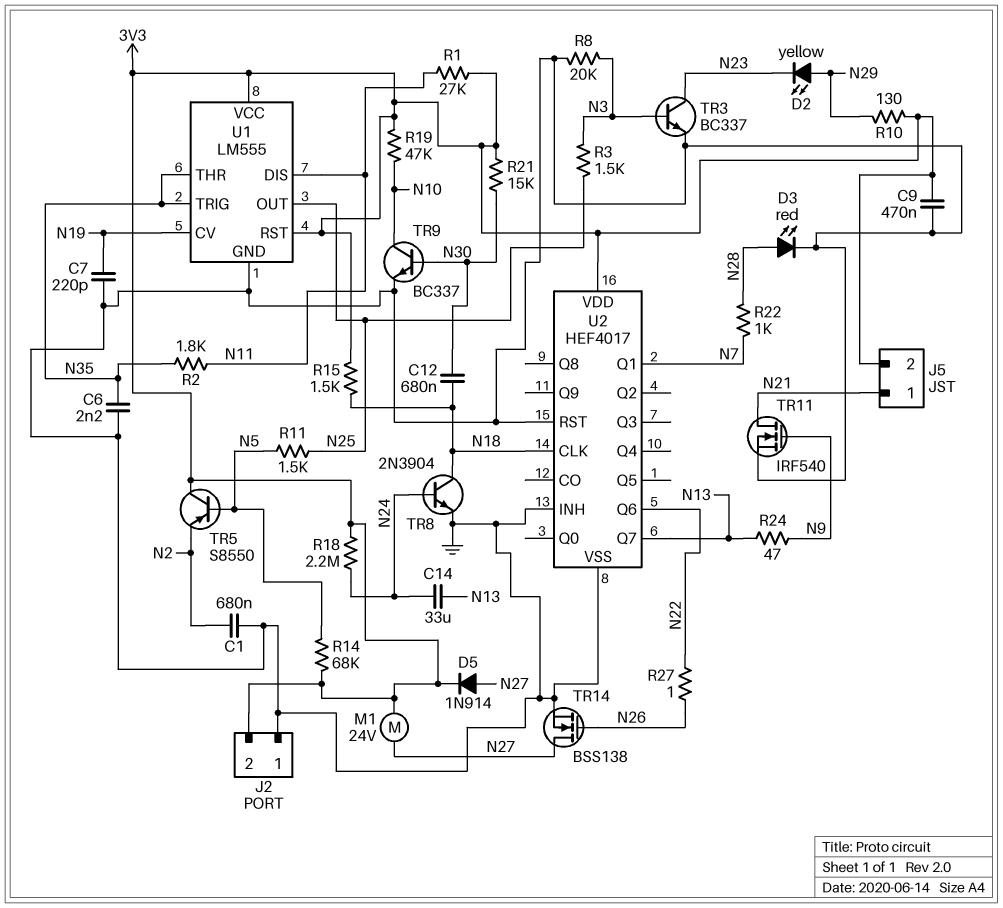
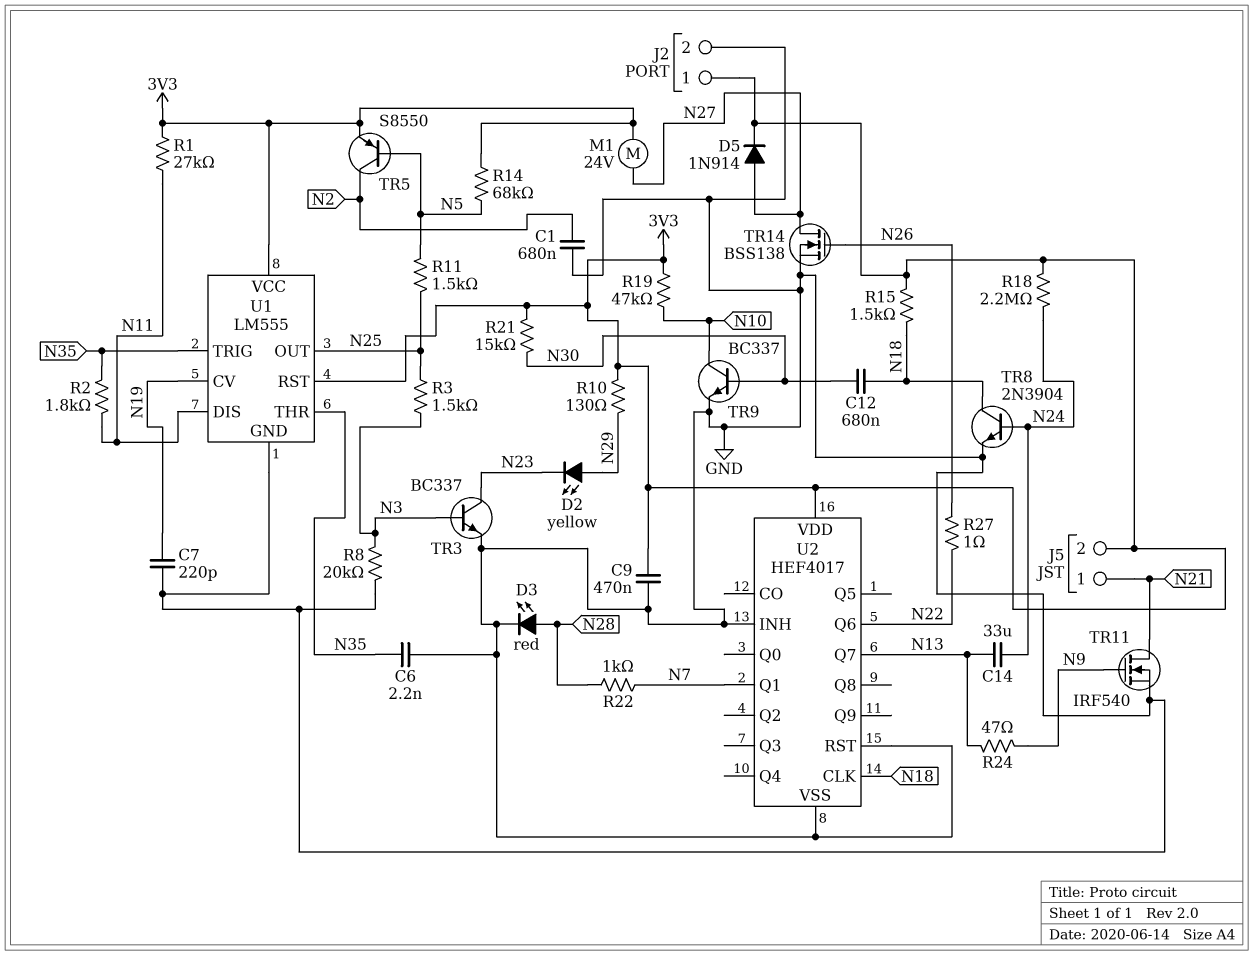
J2 pin 1: GND -> 3V3
J2 pin 2: 3V3 -> GND
TR5: PNP S8550 (B N5, C 3V3, E N2) -> PNP S8550 (B N5, C N2, E 3V3)

